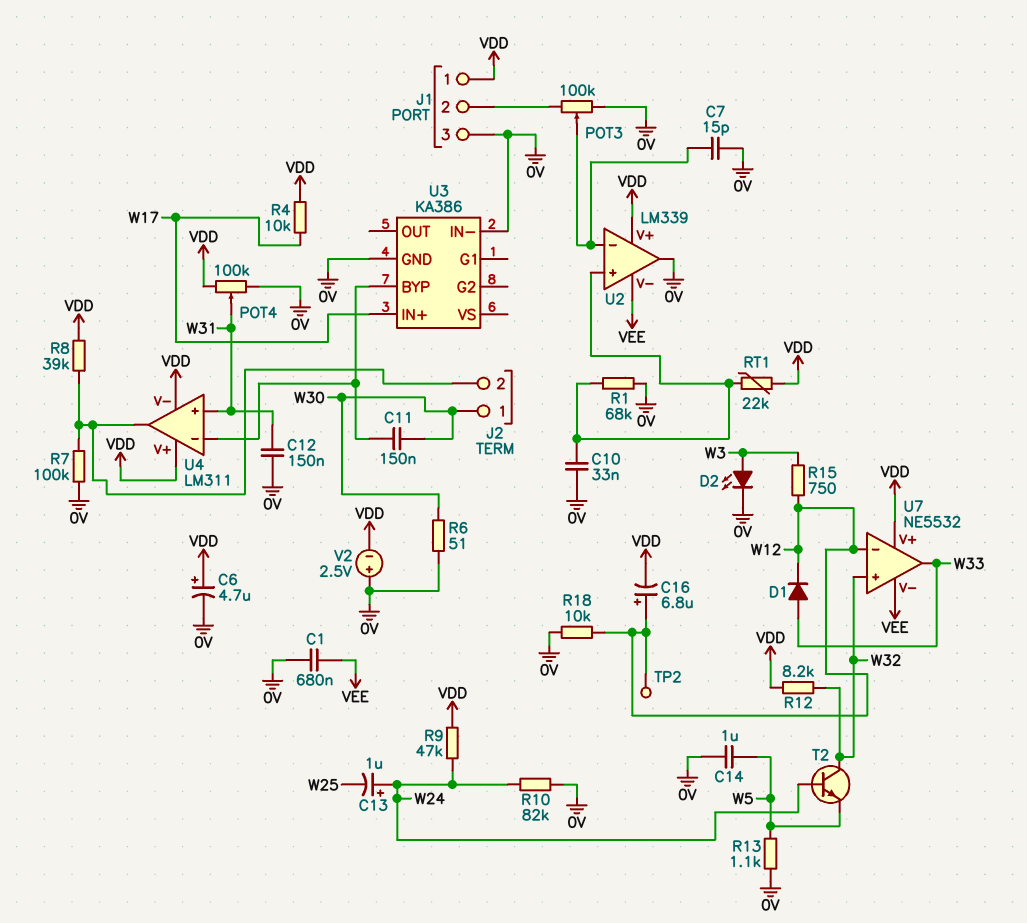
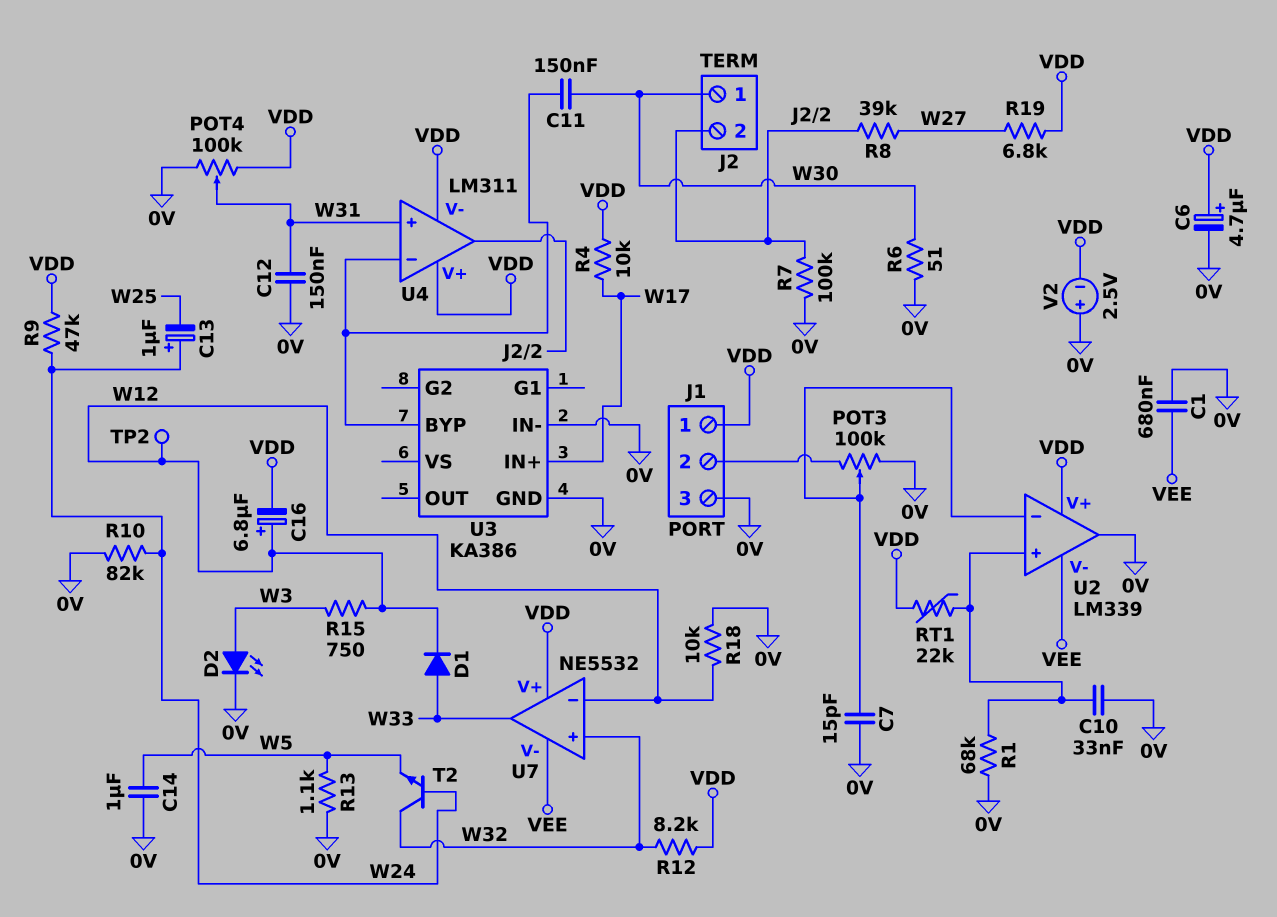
R8: 39k (J2/2, VDD) -> 39k (J2/2, W27)
R19: none -> 6.8k (VDD, W27)

